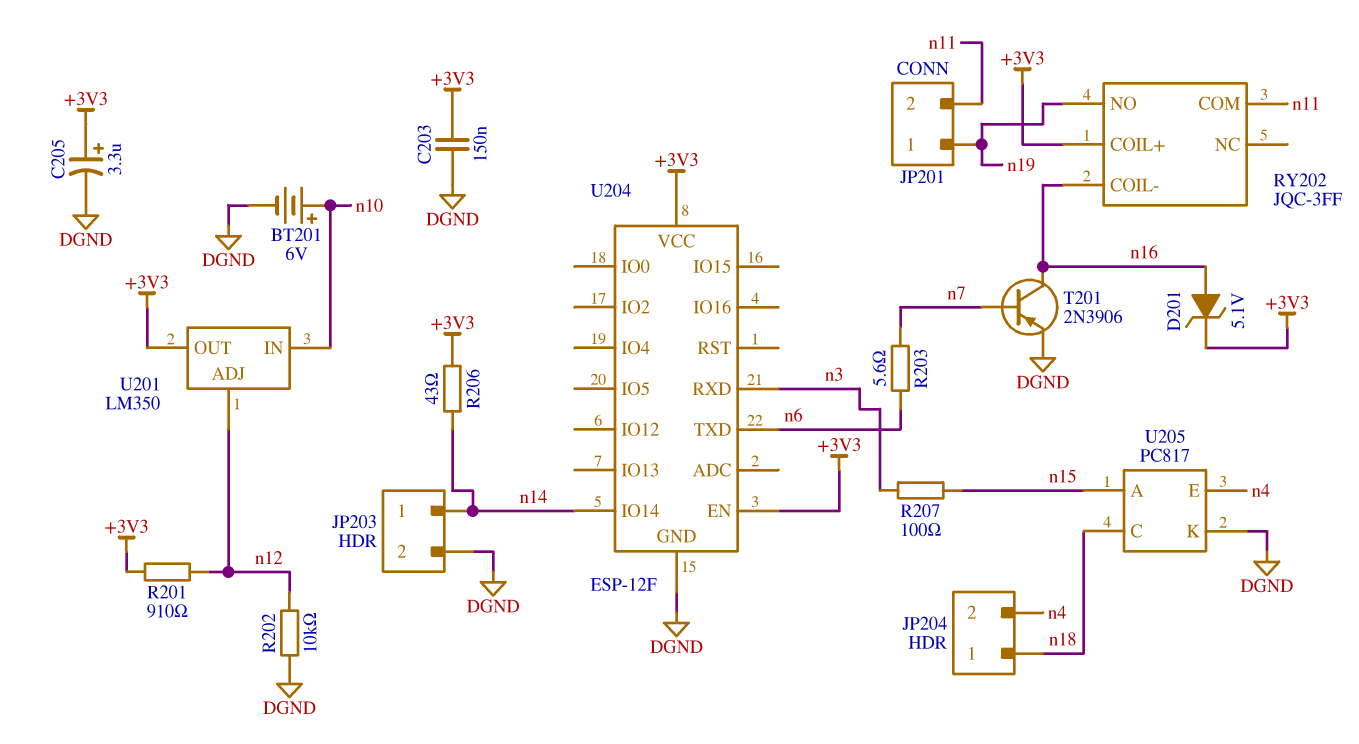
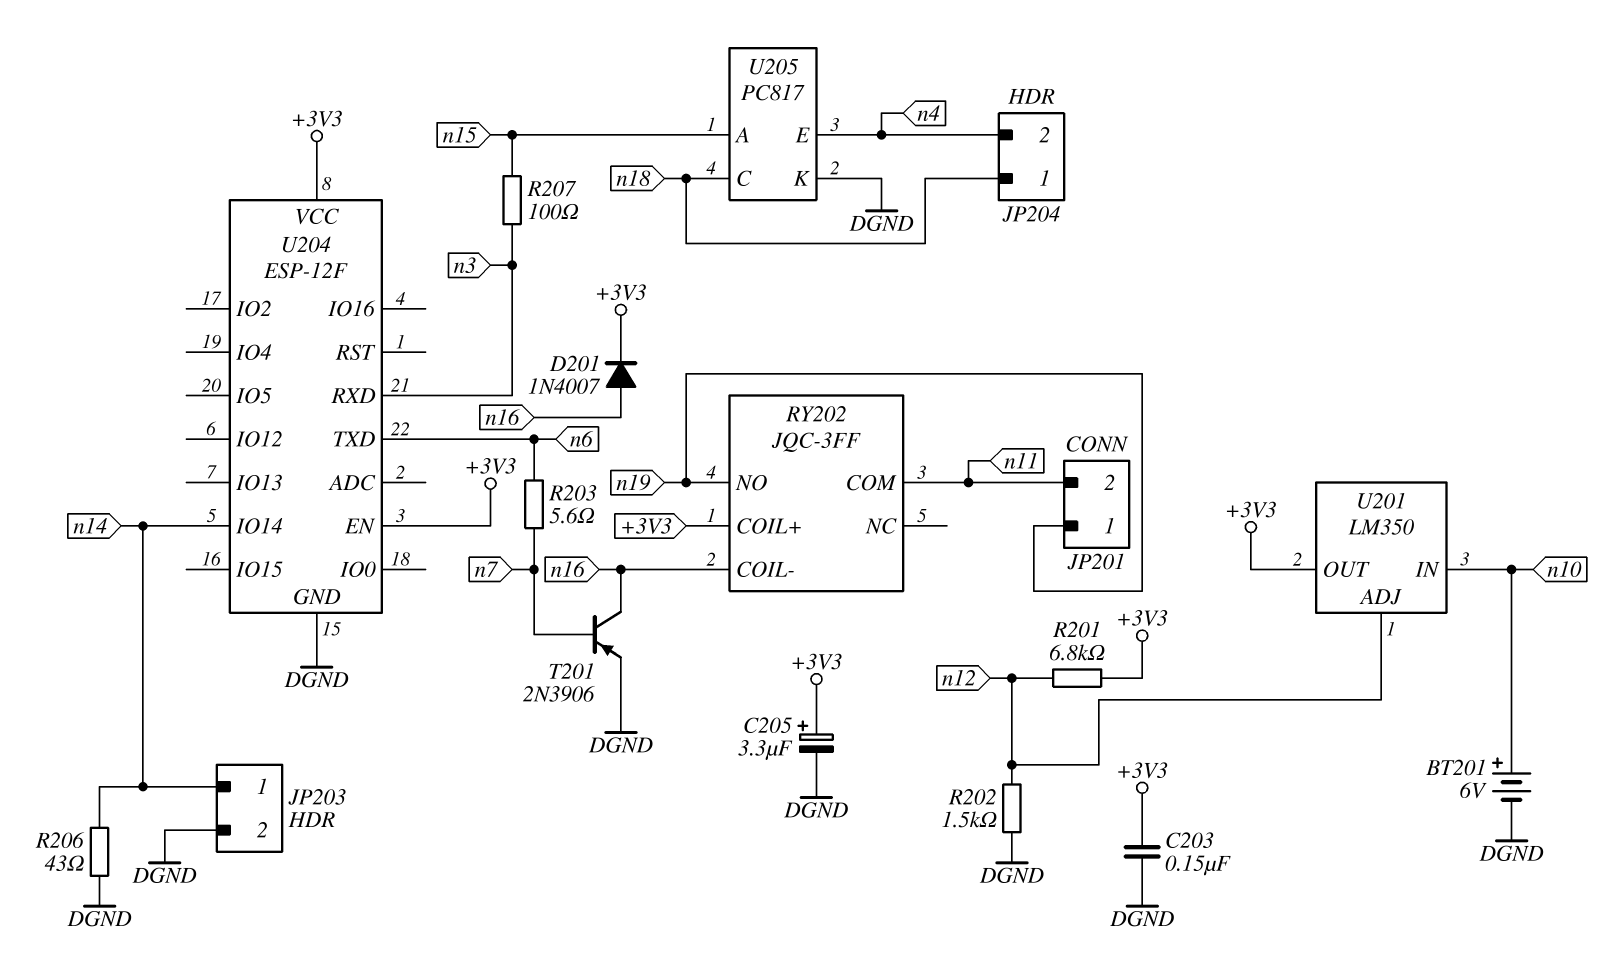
D201: zener 5.1V (A n16, K +3V3) -> diode 1N4007 (A n16, K +3V3)
R201: 910 (+3V3, n12) -> 6.8k (+3V3, n12)
R202: 10k (DGND, n12) -> 1.5k (DGND, n12)
R206: 43 (+3V3, n14) -> 43 (DGND, n14)

